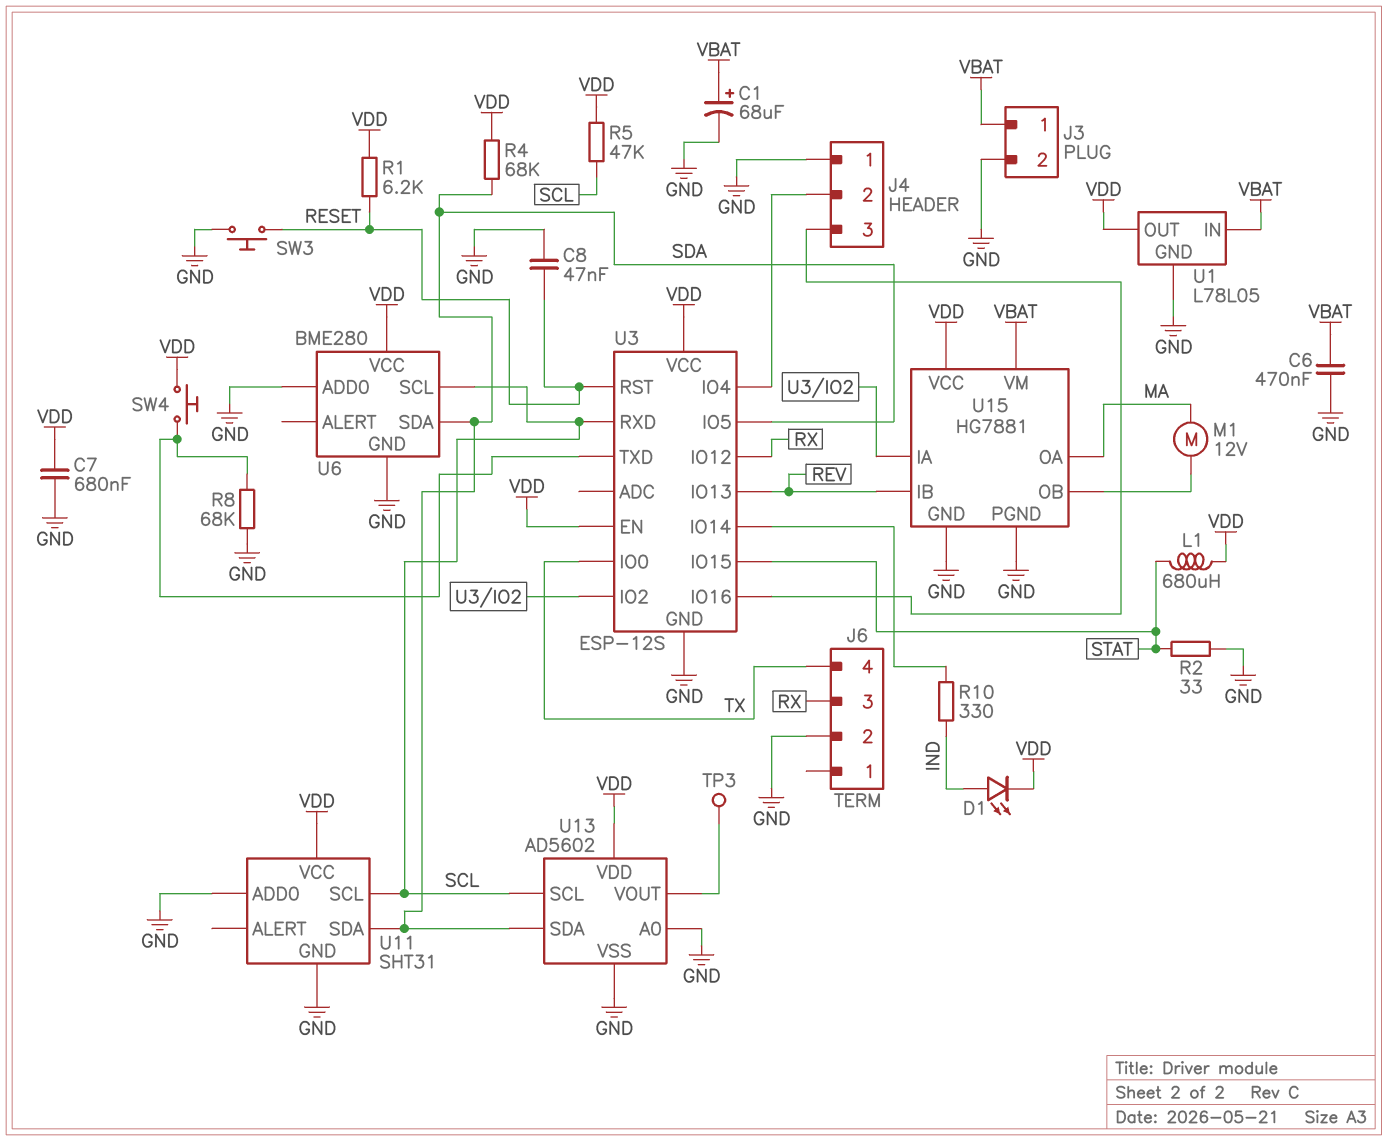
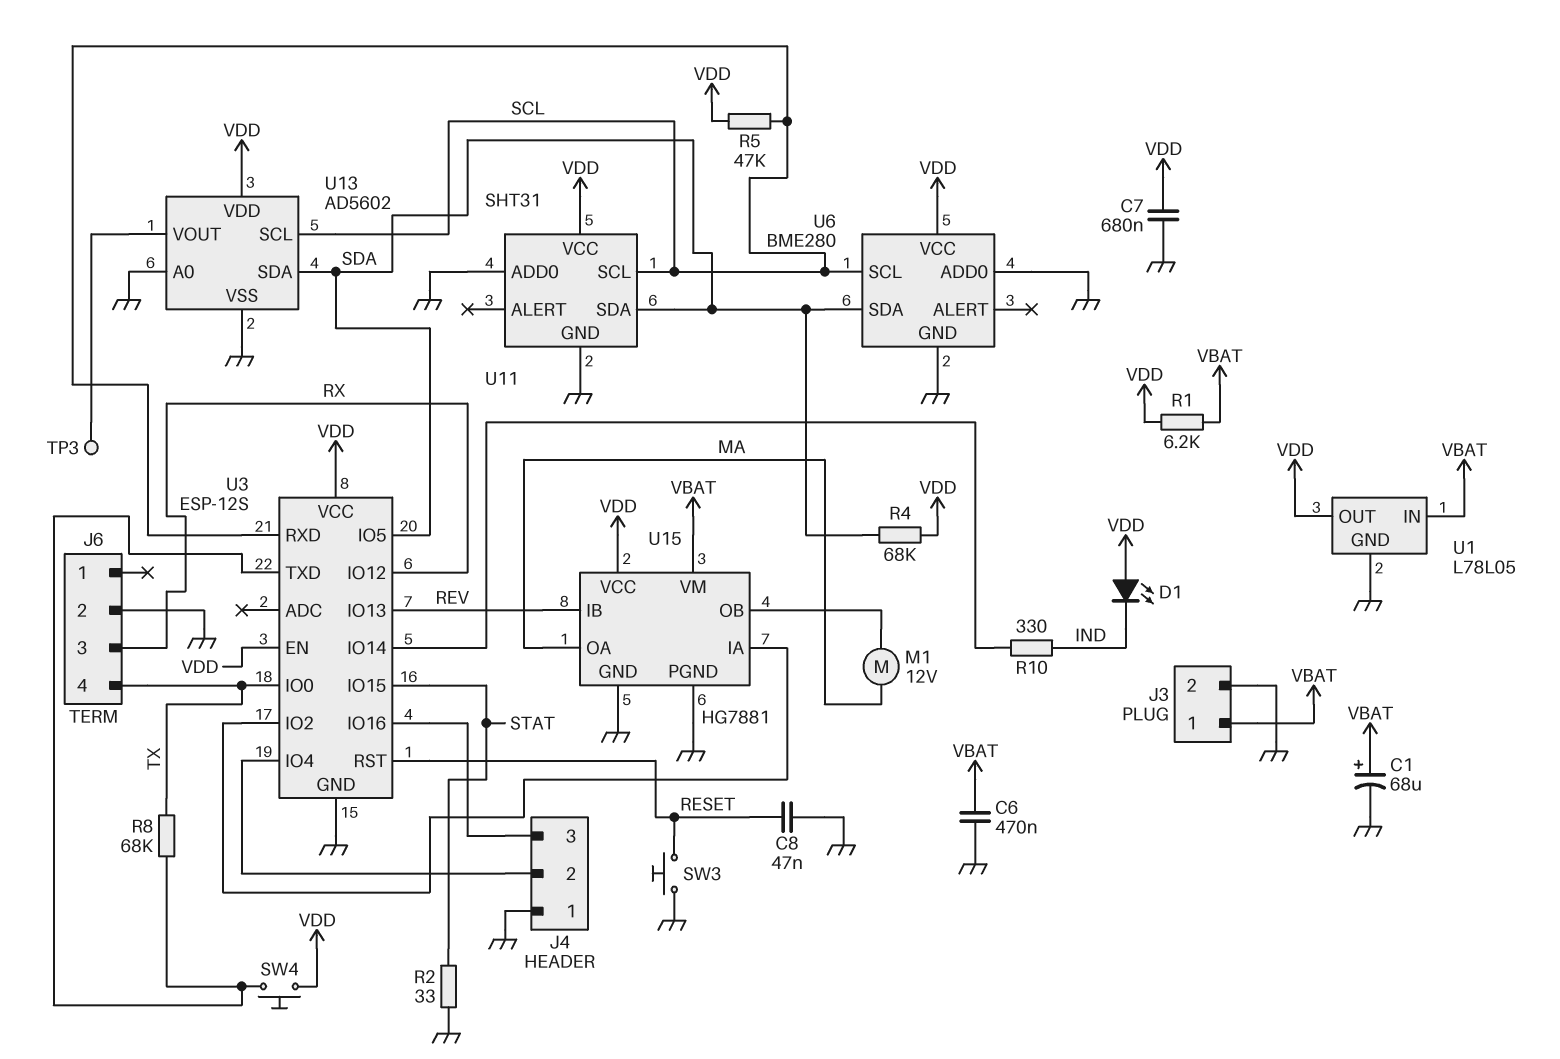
D1: LED (A IND, K VDD) -> LED (A VDD, K IND)
L1: 680uH (STAT, VDD) -> none
R1: 6.2k (RESET, VDD) -> 6.2k (VBAT, VDD)
R8: 68k (GND, U3/TXD) -> 68k (TX, U3/TXD)

